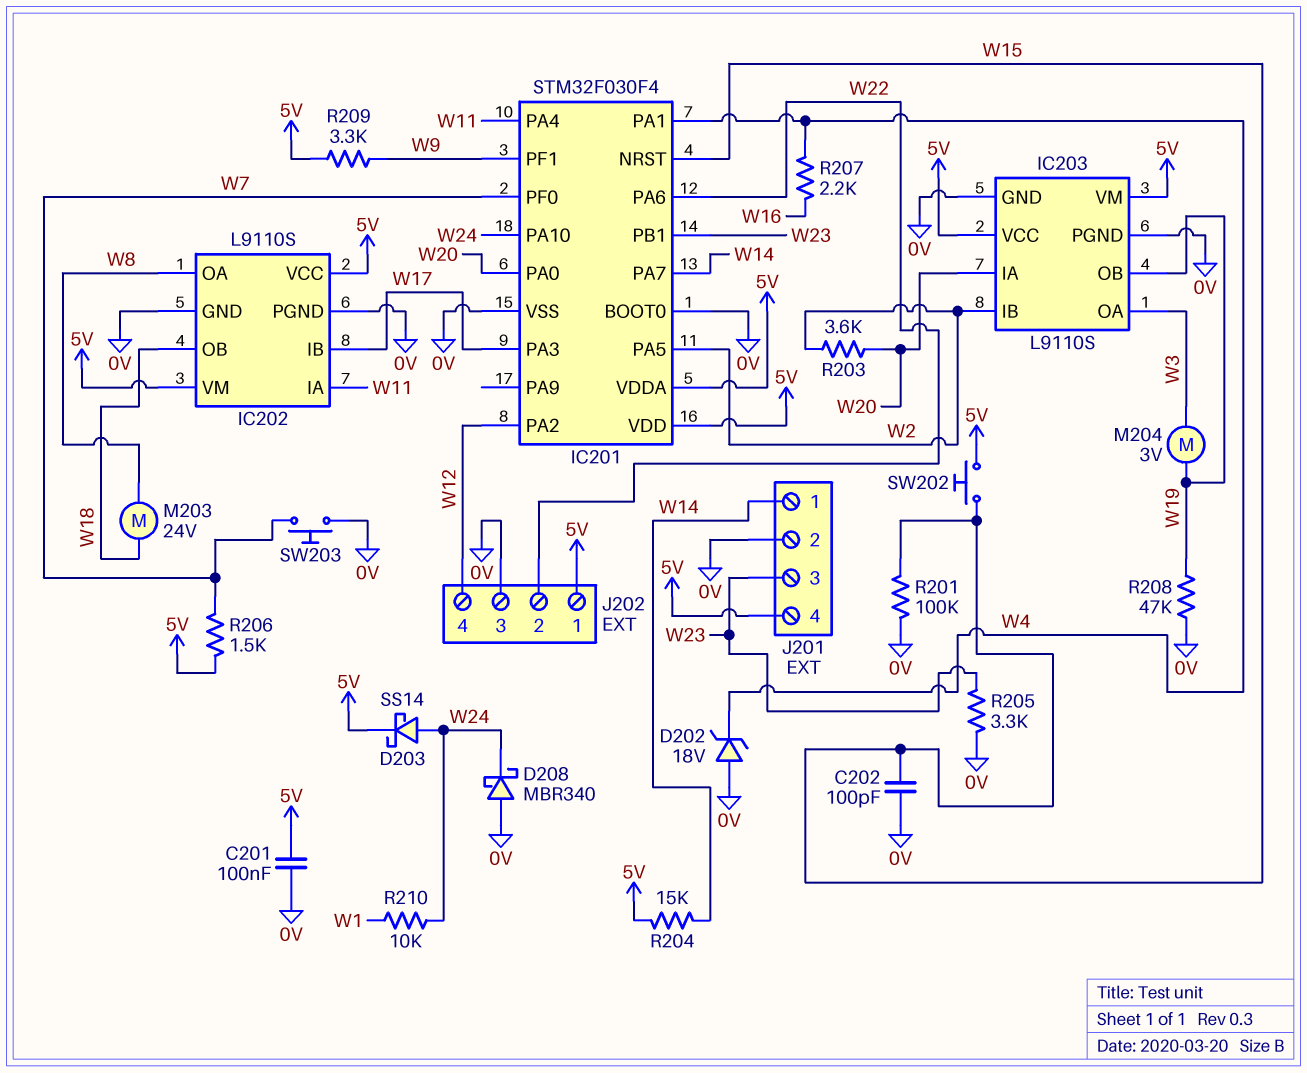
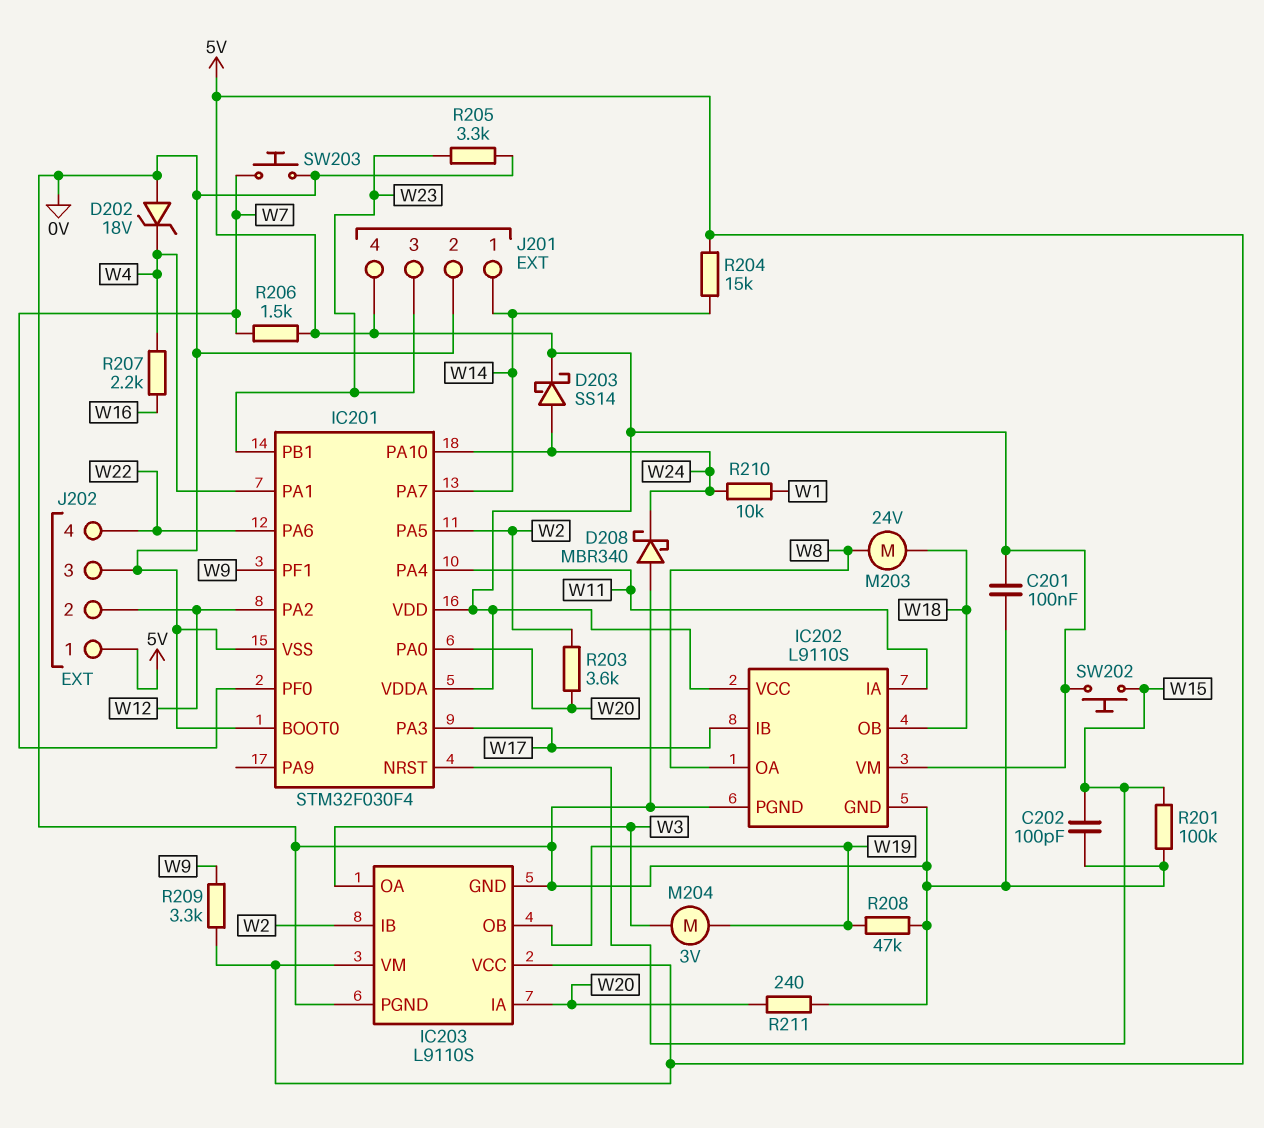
J202 pin 2: W22 -> W12
J202 pin 4: W12 -> W22
R211: none -> 240 (0V, W20)

